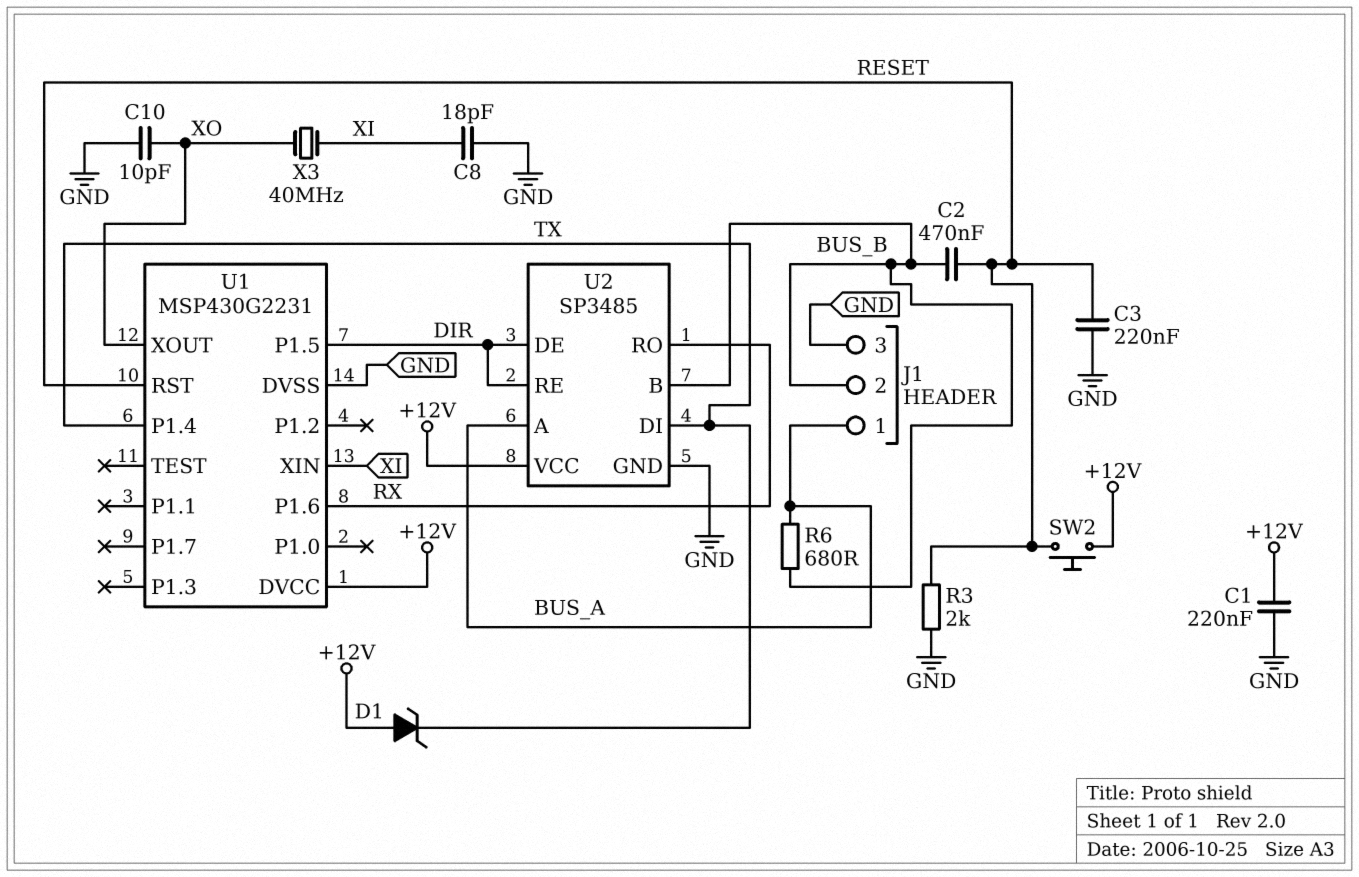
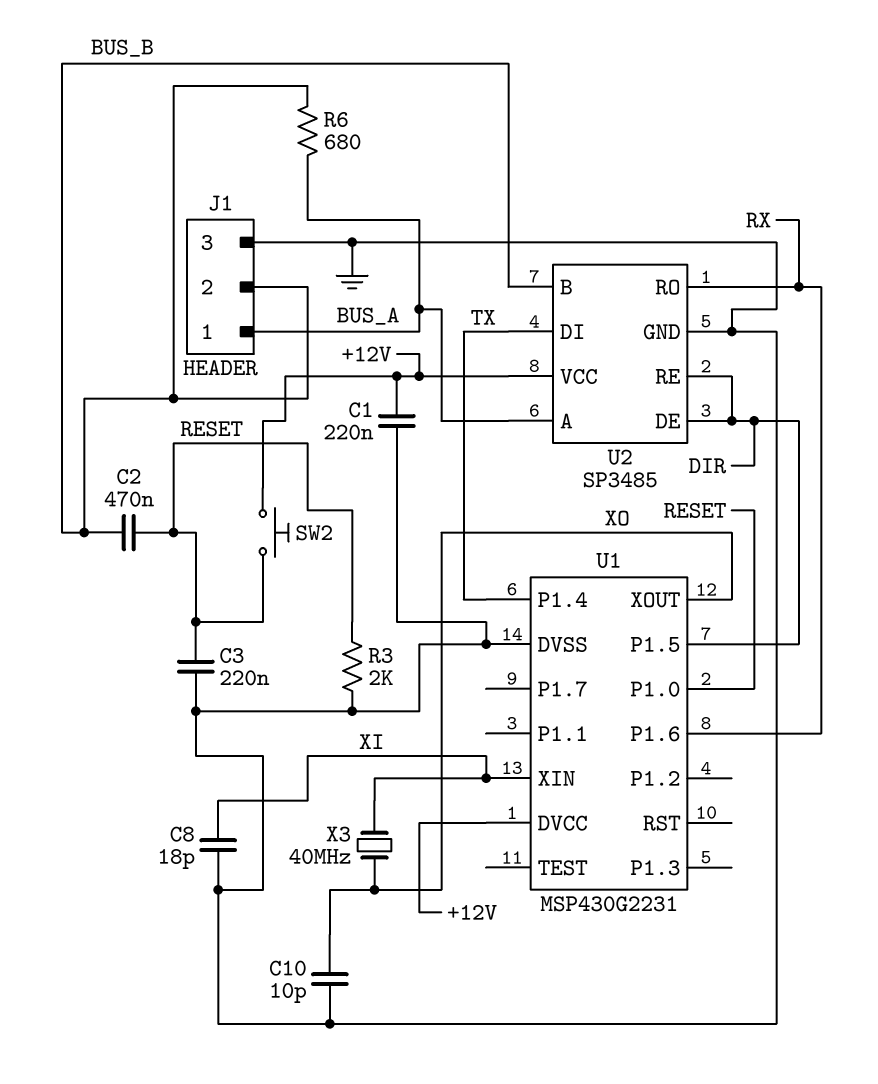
D1: zener (A +12V, K TX) -> none
U1 pin P1.0: none -> RESET
U1 pin RST: RESET -> none

